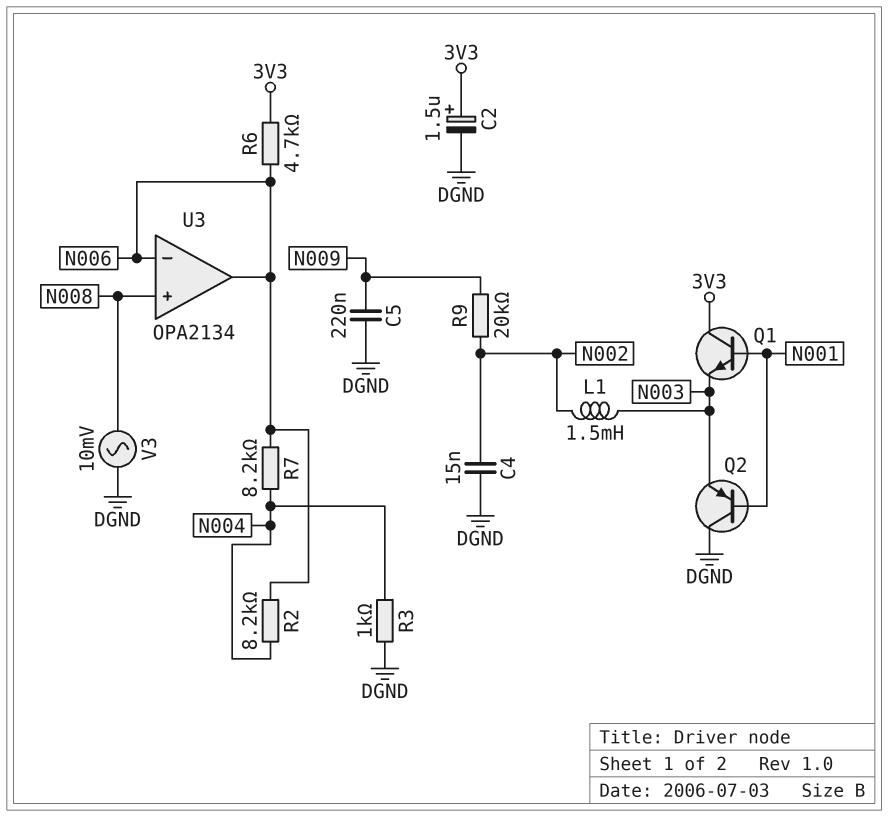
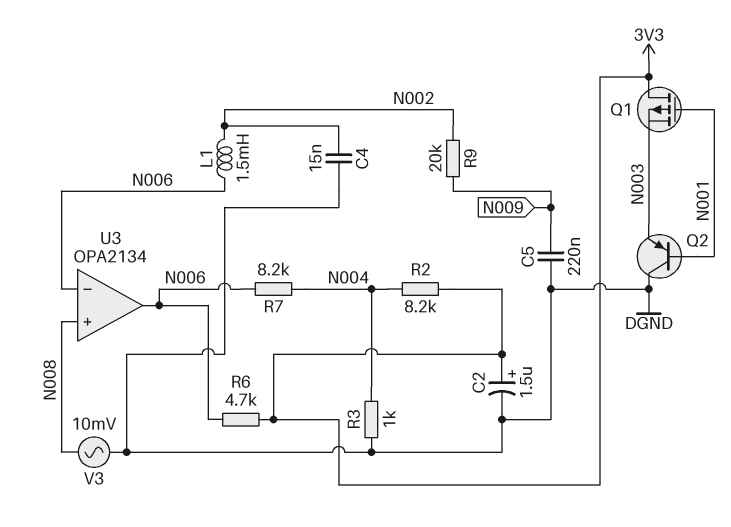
L1: 1.5mH (N002, N003) -> 1.5mH (N002, N006)
Q1: NPN (B N001, C 3V3, E N003) -> PMOS (G N001, D 3V3, S N003)
R2: 8.2k (N004, N006) -> 8.2k (3V3, N004)

